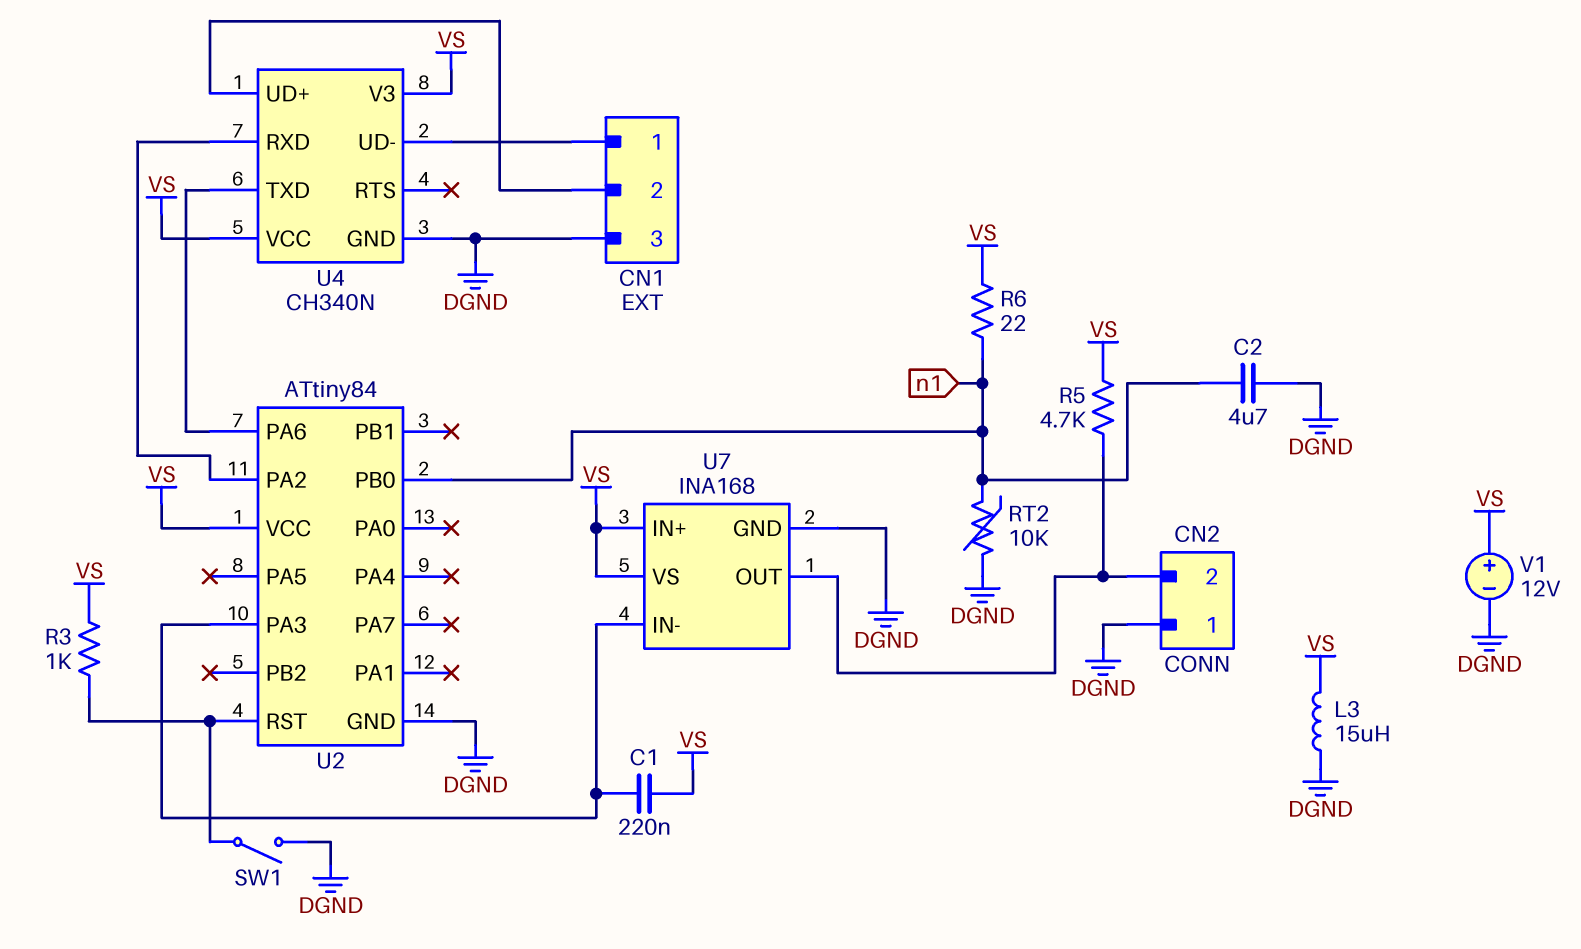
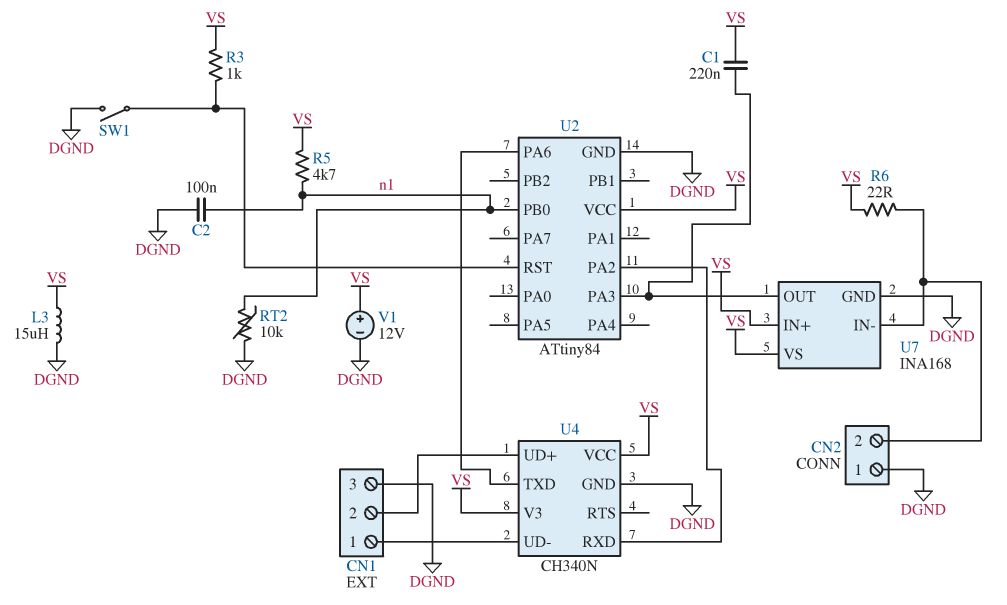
C2: 4.7uF (DGND, n1) -> 100nF (DGND, n1)
R5: 4.7k (CN2/2, VS) -> 4.7k (VS, n1)
R6: 22 (VS, n1) -> 22 (CN2/2, VS)
U7 pin IN-: U2/PA3 -> CN2/2
U7 pin OUT: CN2/2 -> U2/PA3

